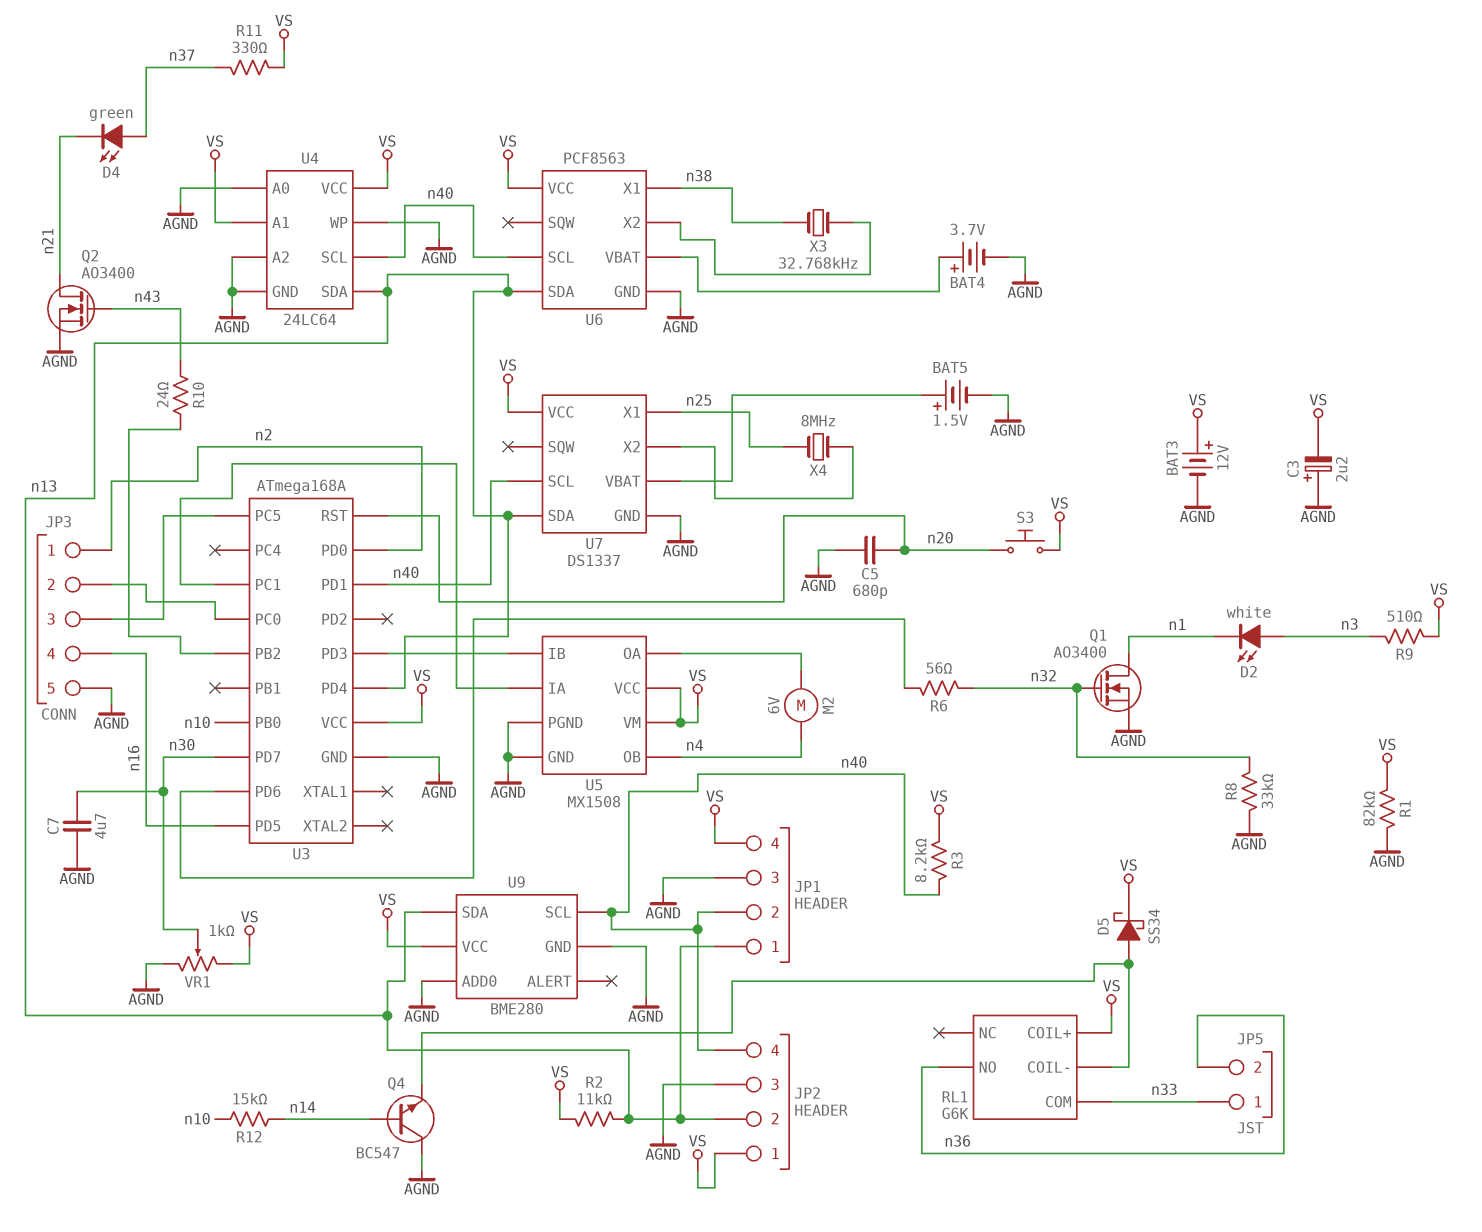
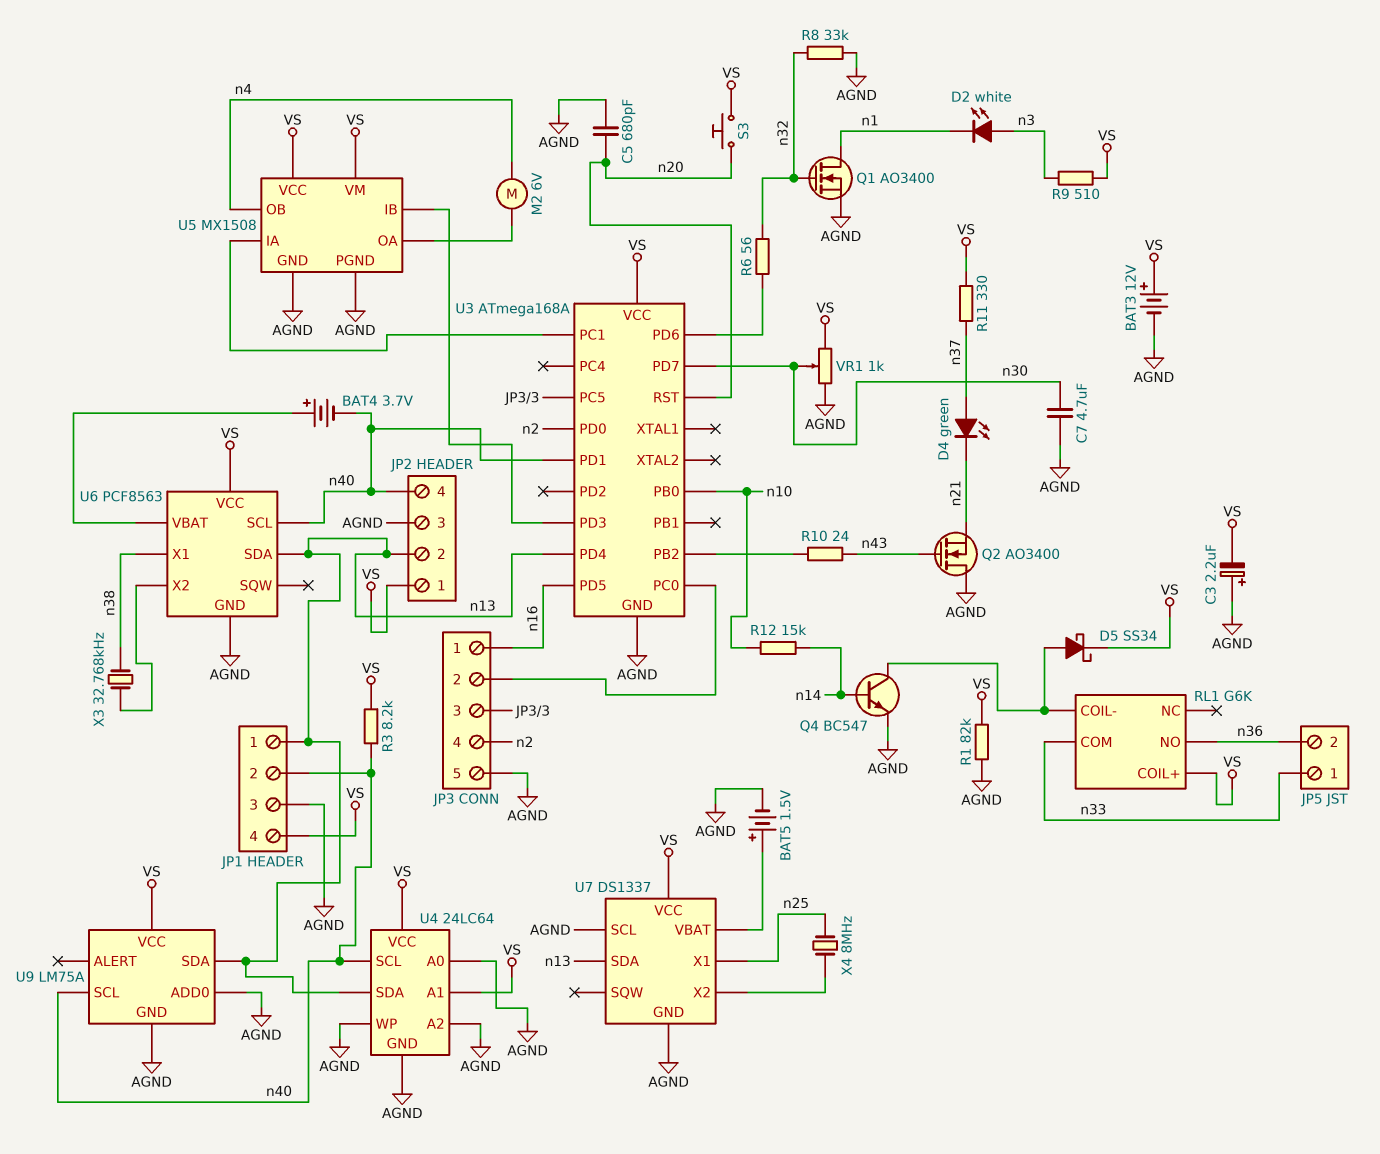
BAT4: 3.7V (plus U6/VBAT, minus AGND) -> 3.7V (plus U6/VBAT, minus n40)
JP3 pin 1: n2 -> n16
JP3 pin 4: n16 -> n2
Q2: NMOS AO3400 (G n43, D n21, S AGND) -> NMOS AO3400 (G n43, D AGND, S n21)
Q4: NPN BC547 (B n14, C AGND, E RL1/COIL-) -> NPN BC547 (B n14, C RL1/COIL-, E AGND)
R2: 11k (VS, n13) -> none
U7 pin SCL: n40 -> AGND
U9: BME280 -> LM75A

